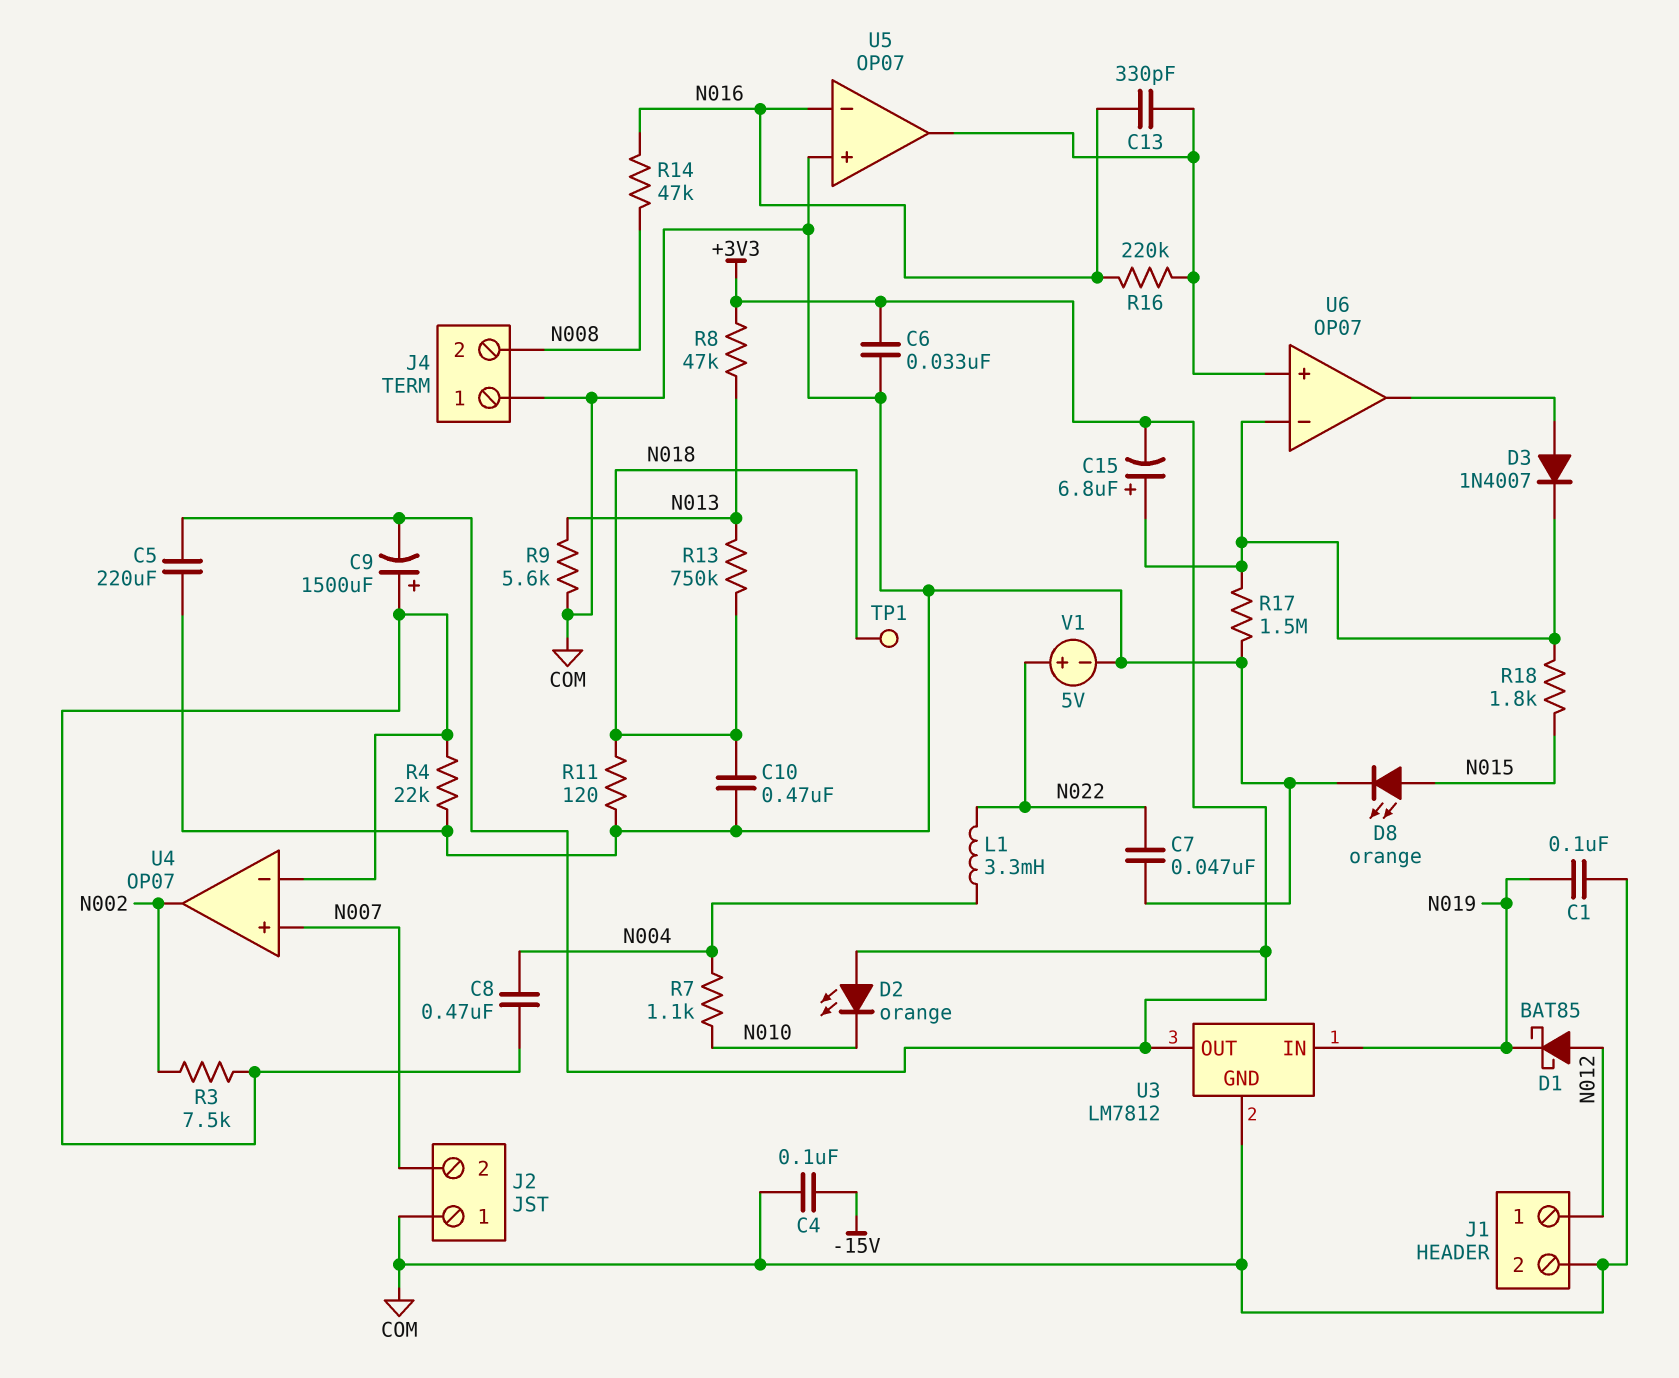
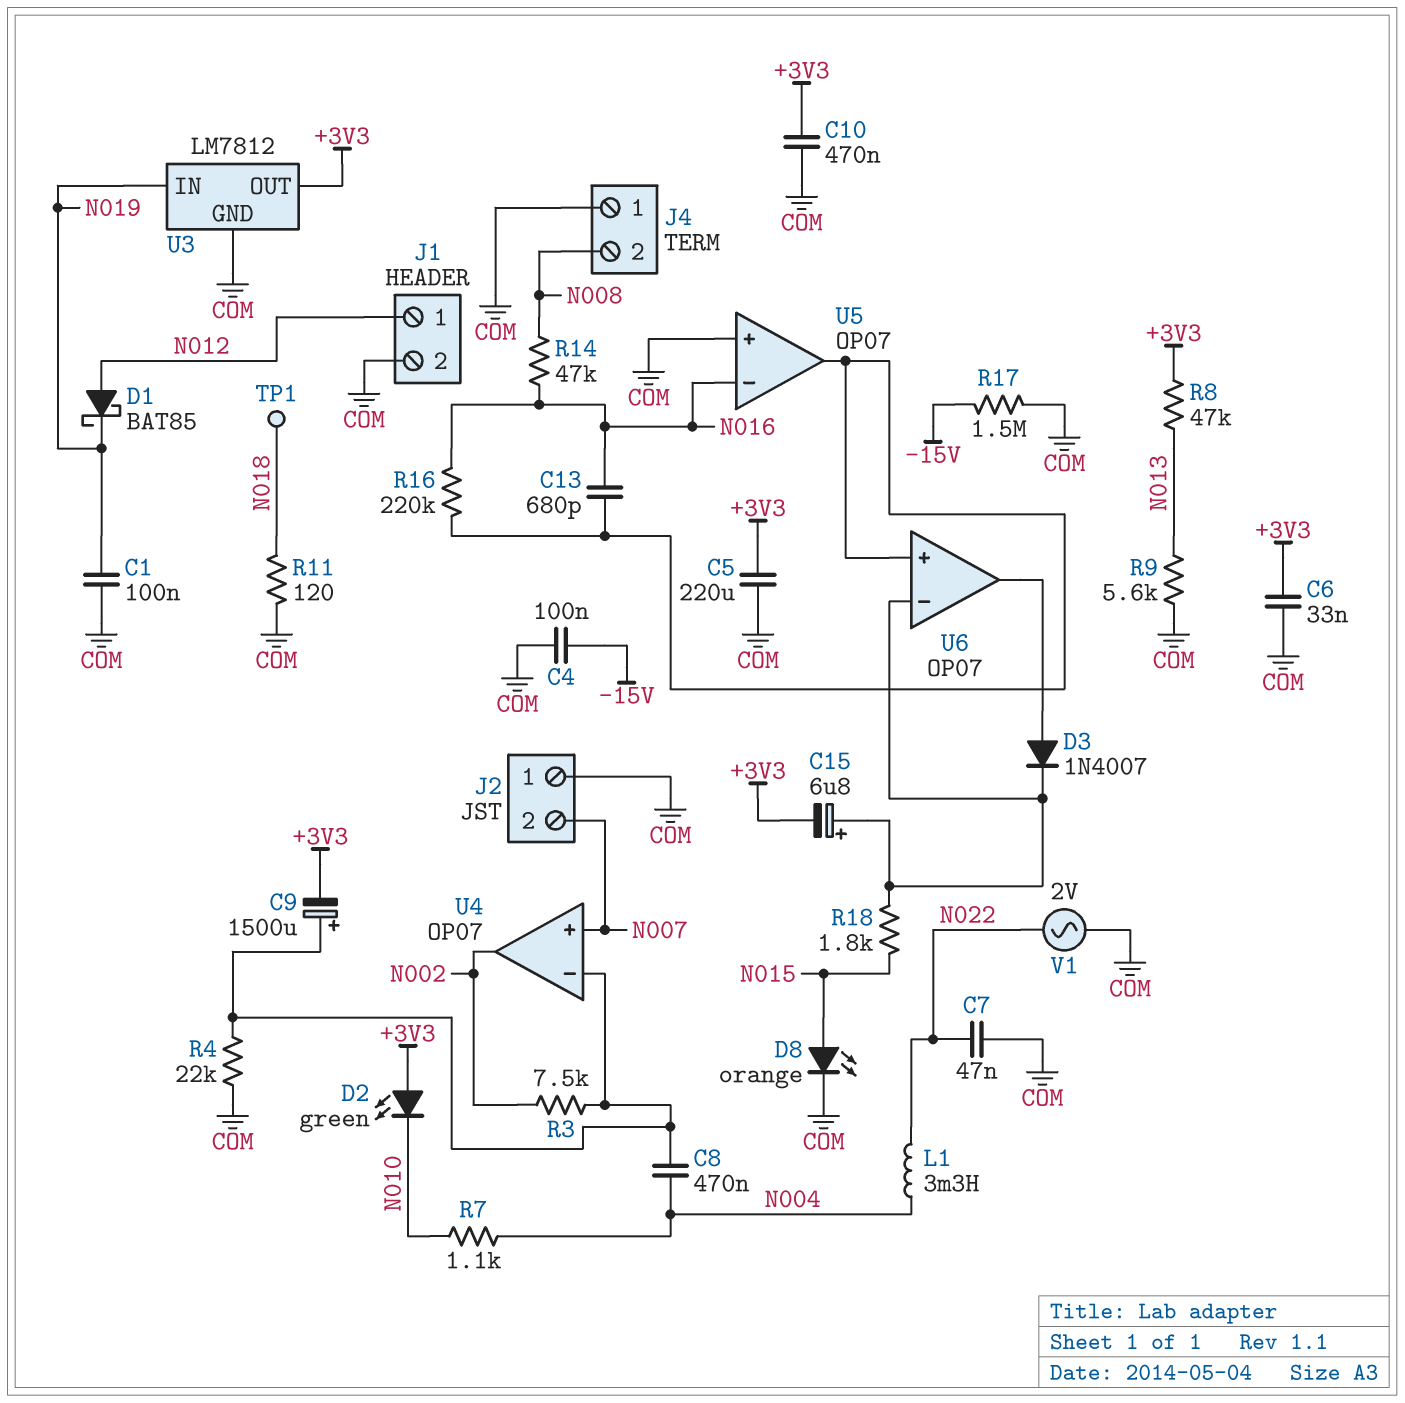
C10: 470nF (COM, N018) -> 470nF (+3V3, COM)
C13: 330pF (N016, U5/out) -> 680pF (N016, U5/out)
D2: LED orange (A +3V3, K N010) -> LED green (A +3V3, K N010)
R13: 750k (N013, N018) -> none
R17: 1.5M (COM, U6/in-) -> 1.5M (-15V, COM)
V1: 5V (plus N022, minus COM) -> AC 2V (COM, N022)

